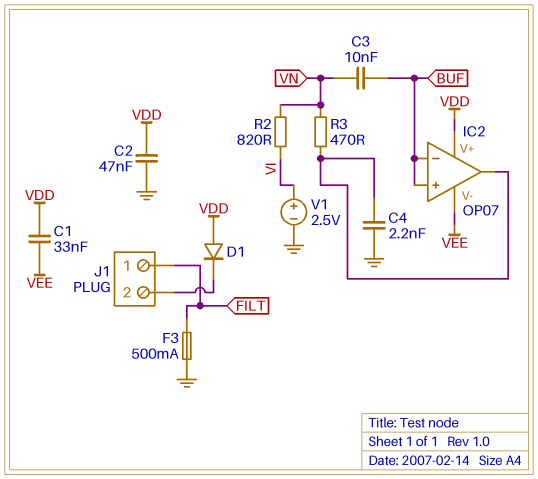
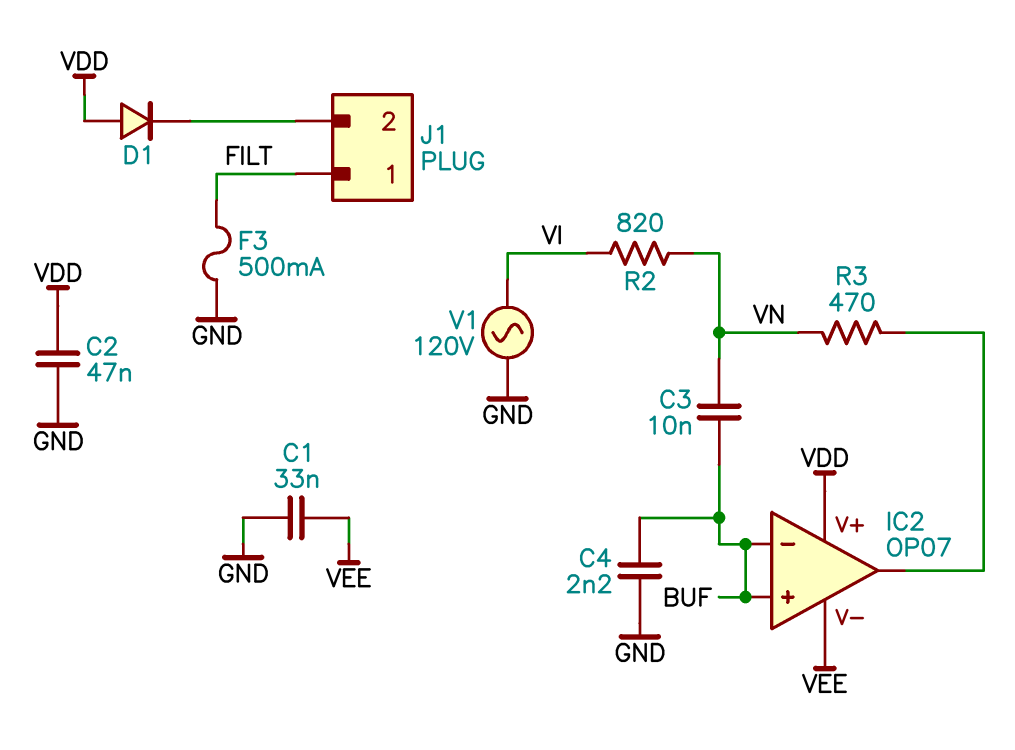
C1: 33nF (VDD, VEE) -> 33nF (GND, VEE)
C4: 2.2nF (GND, IC2/out) -> 2.2nF (BUF, GND)
V1: 2.5V (plus VI, minus GND) -> AC 120V (GND, VI)

